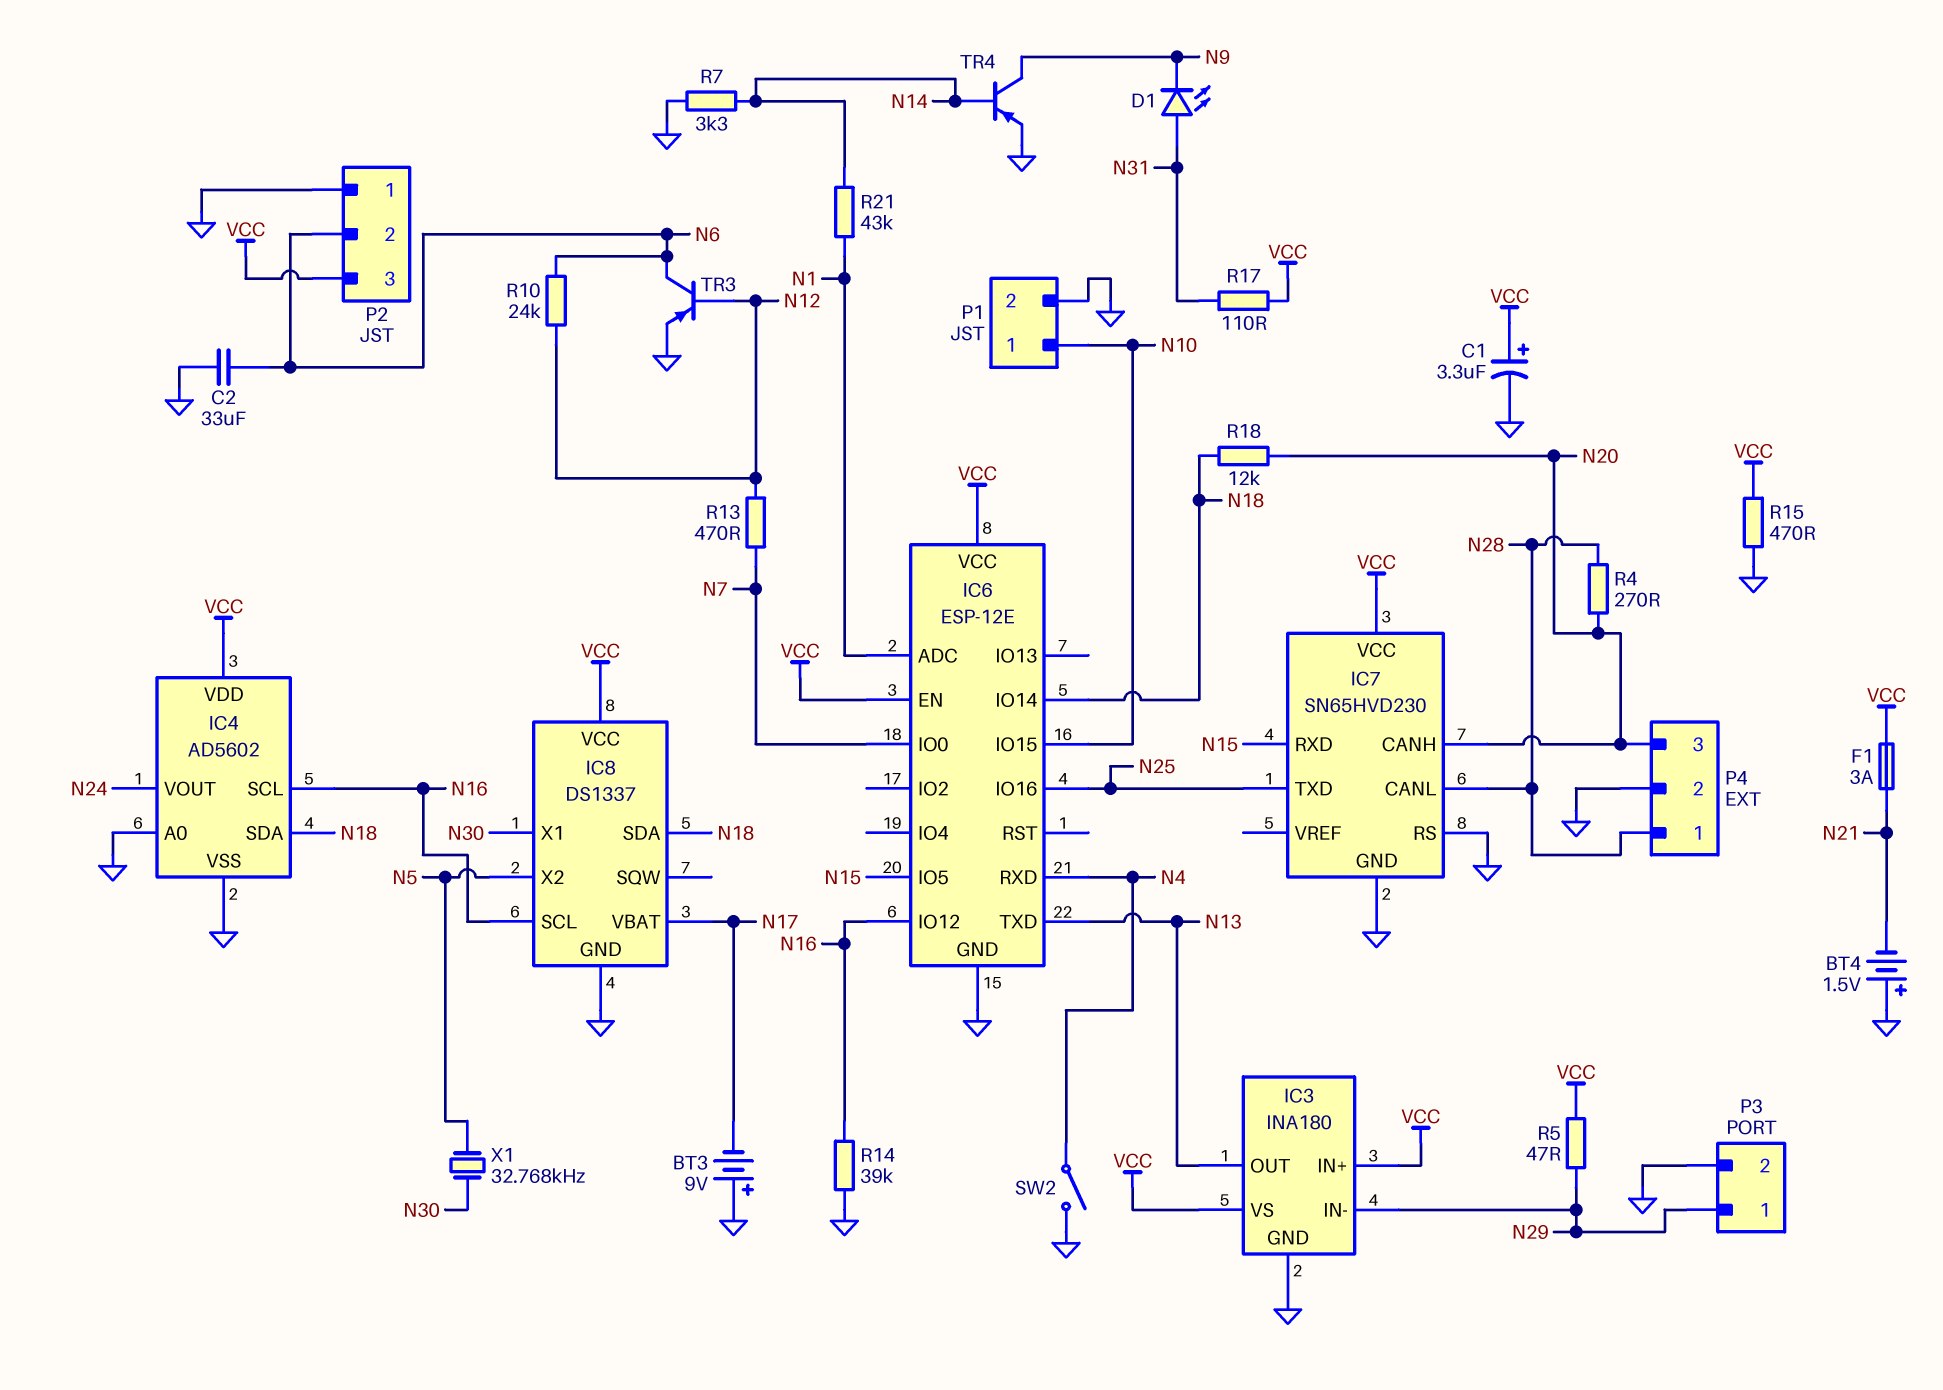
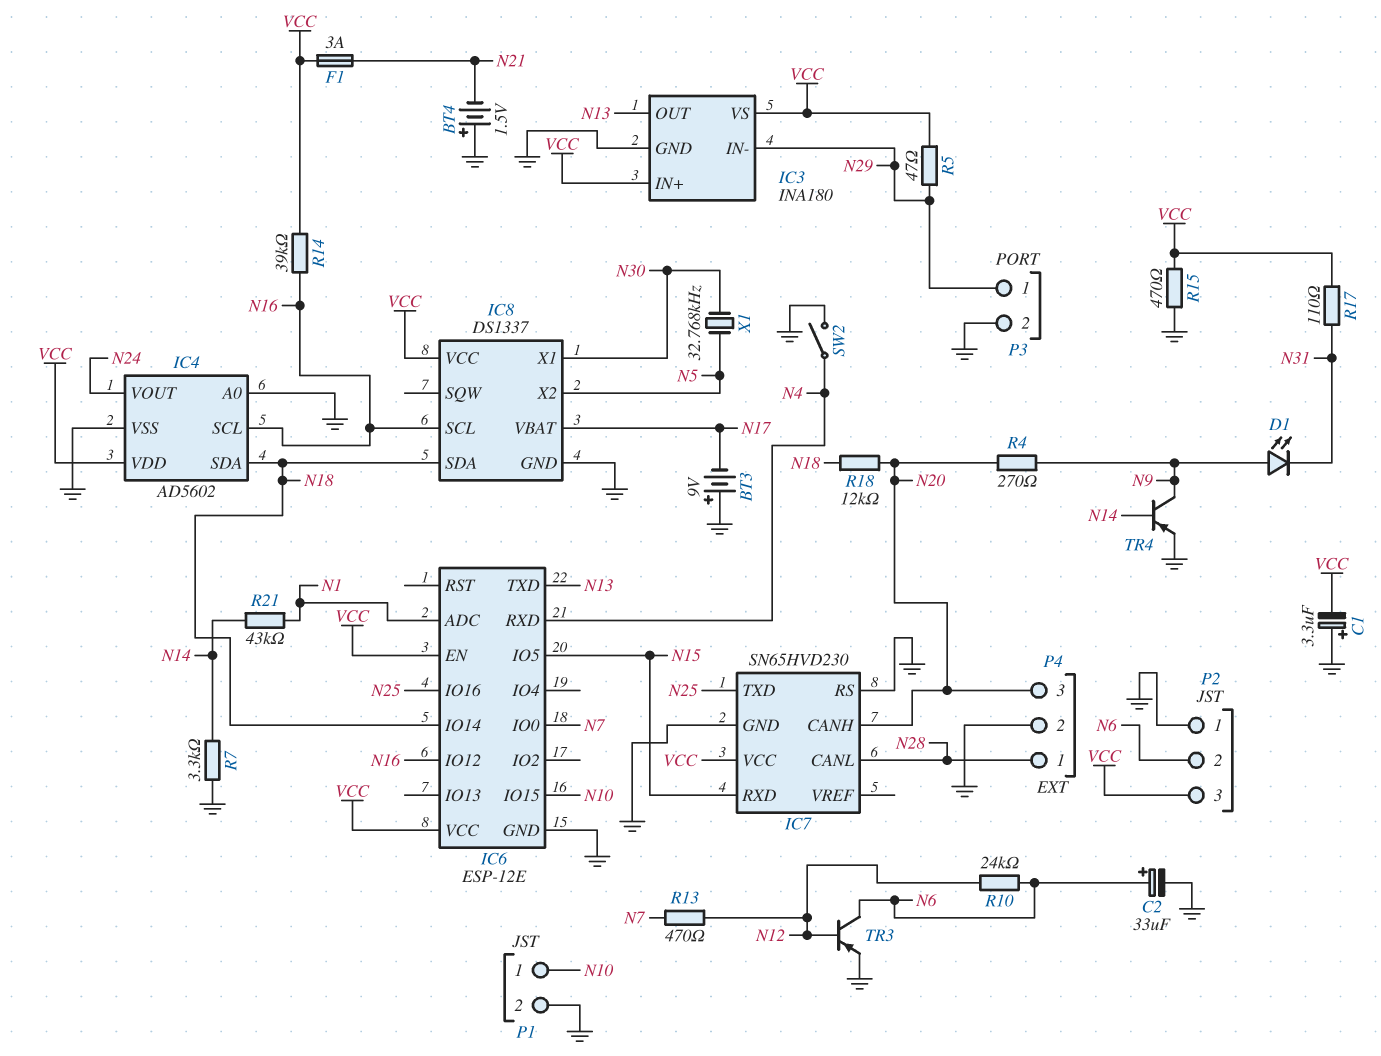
C1: 3.3uF (plus VCC, minus GND) -> 3.3uF (plus GND, minus VCC)
C2: 33uF (GND, N6) -> 33uF (plus N6, minus GND)
D1: LED (A N31, K N9) -> LED (A N9, K N31)
R4: 270 (N20, N28) -> 270 (N9, N20)
R14: 39k (GND, N16) -> 39k (N16, VCC)

